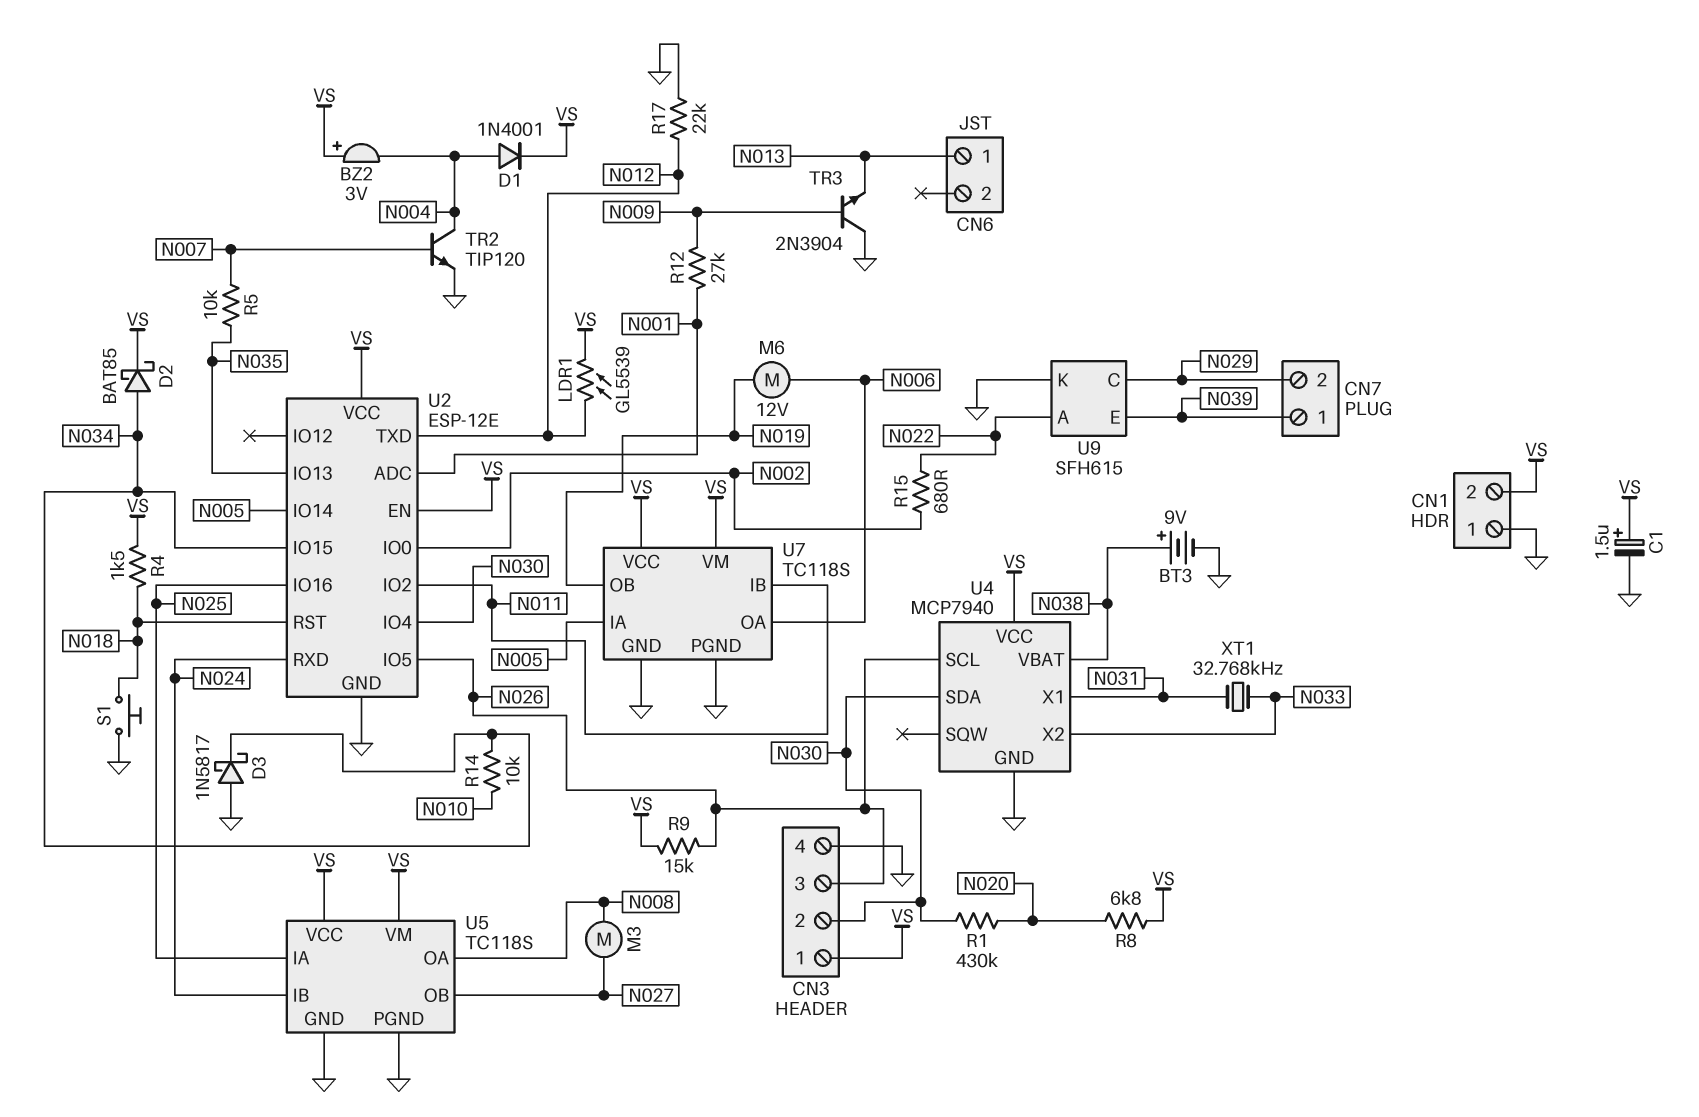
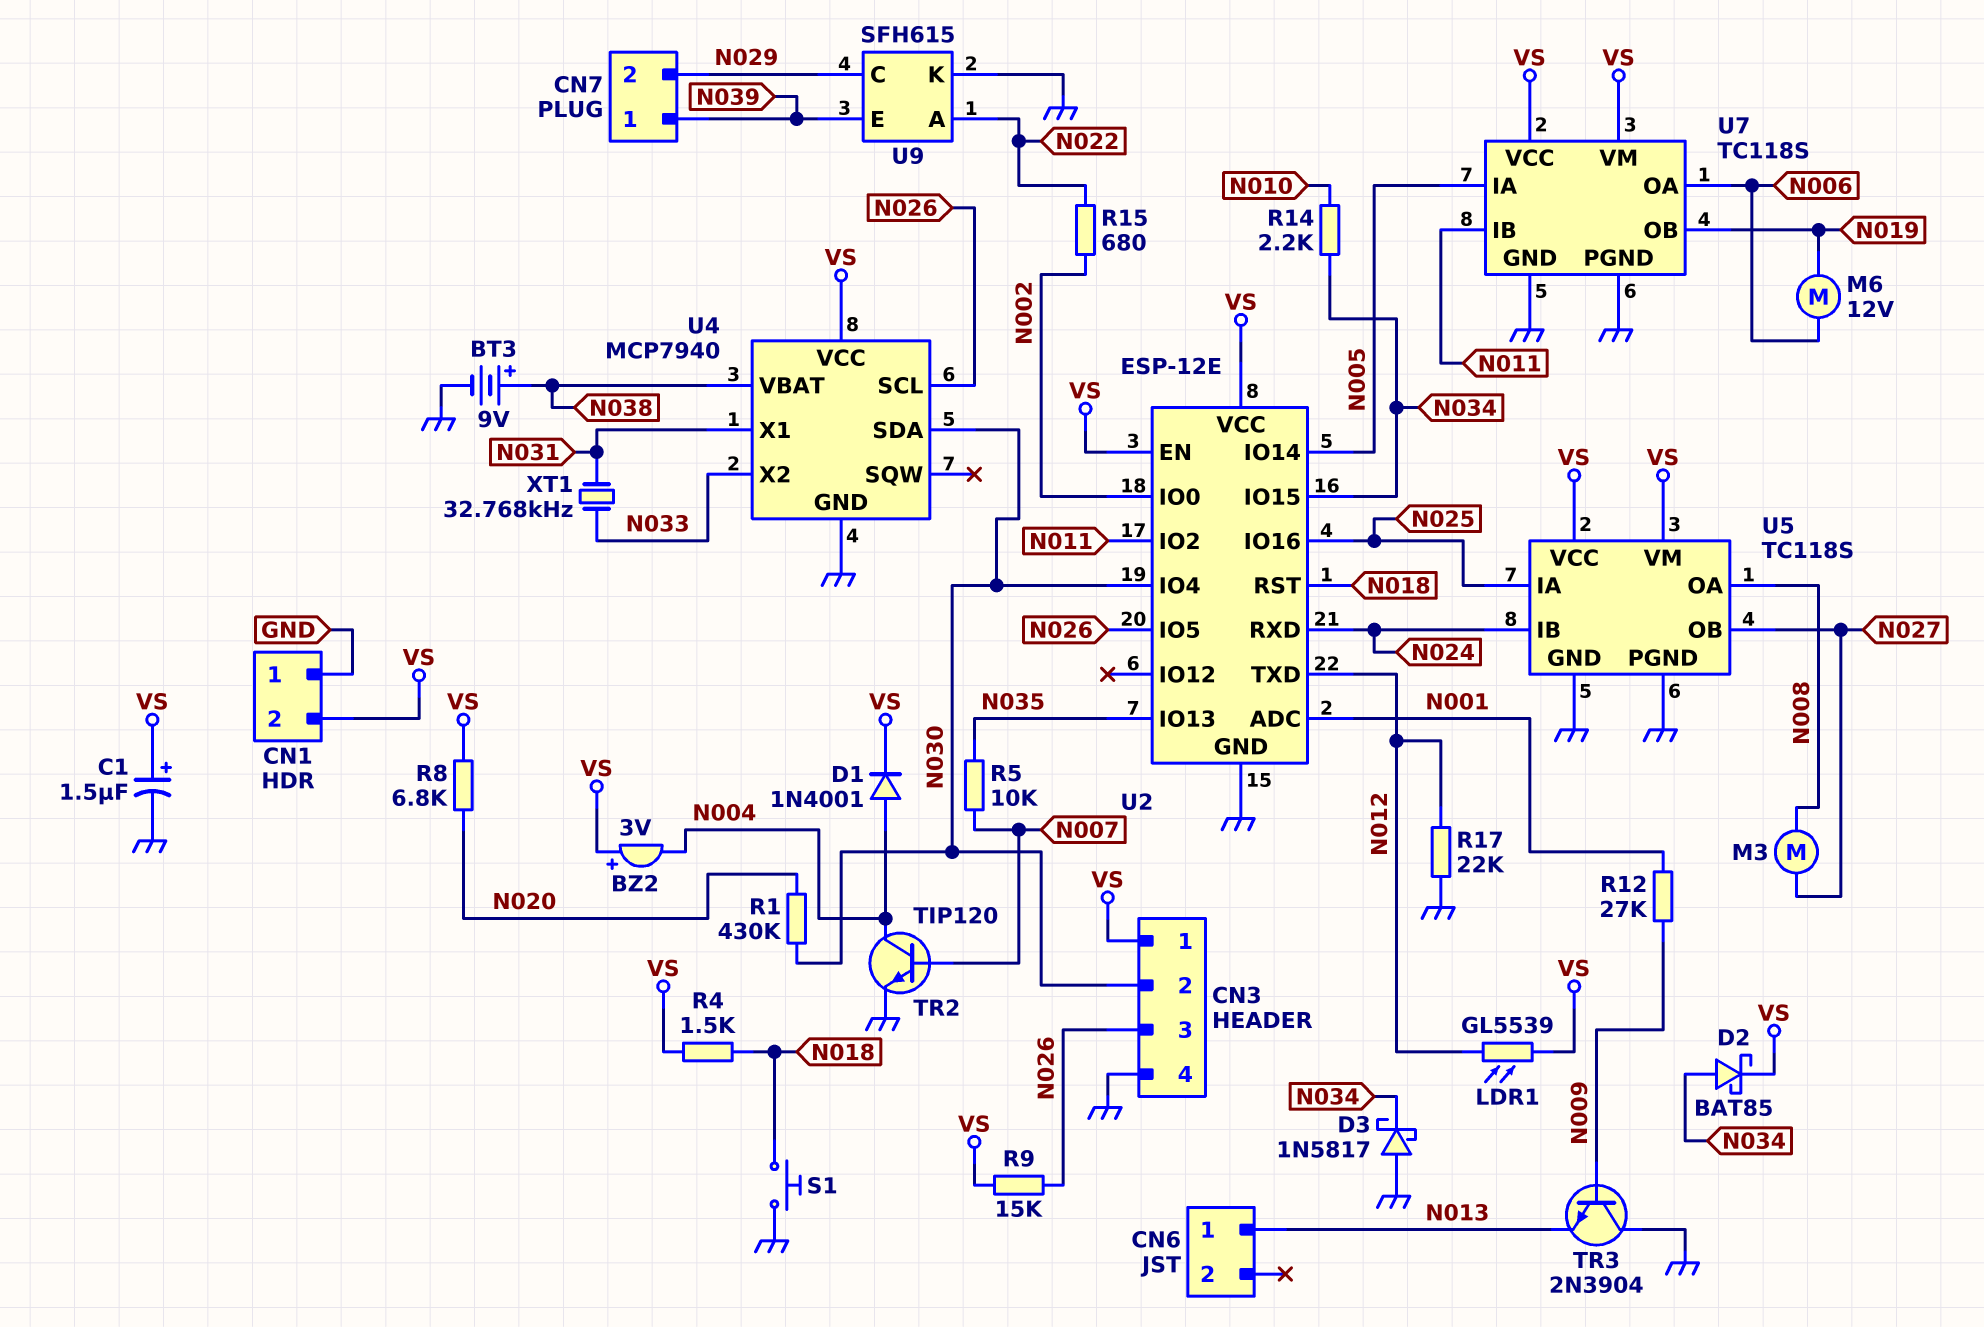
R14: 10k (N010, N034) -> 2.2k (N010, N034)

